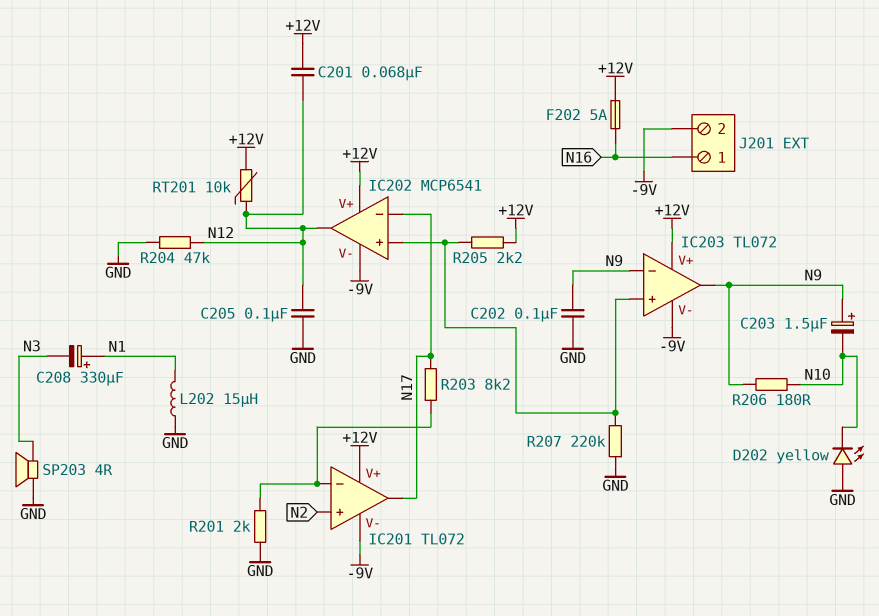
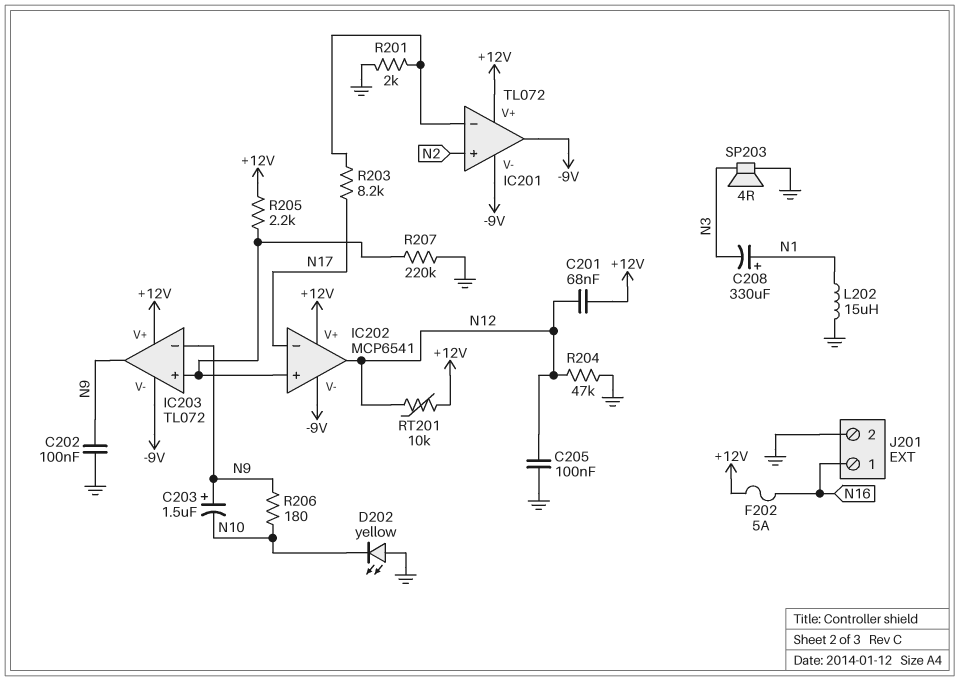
IC201 pin out: N17 -> -9V
J201 pin 2: -9V -> GND

